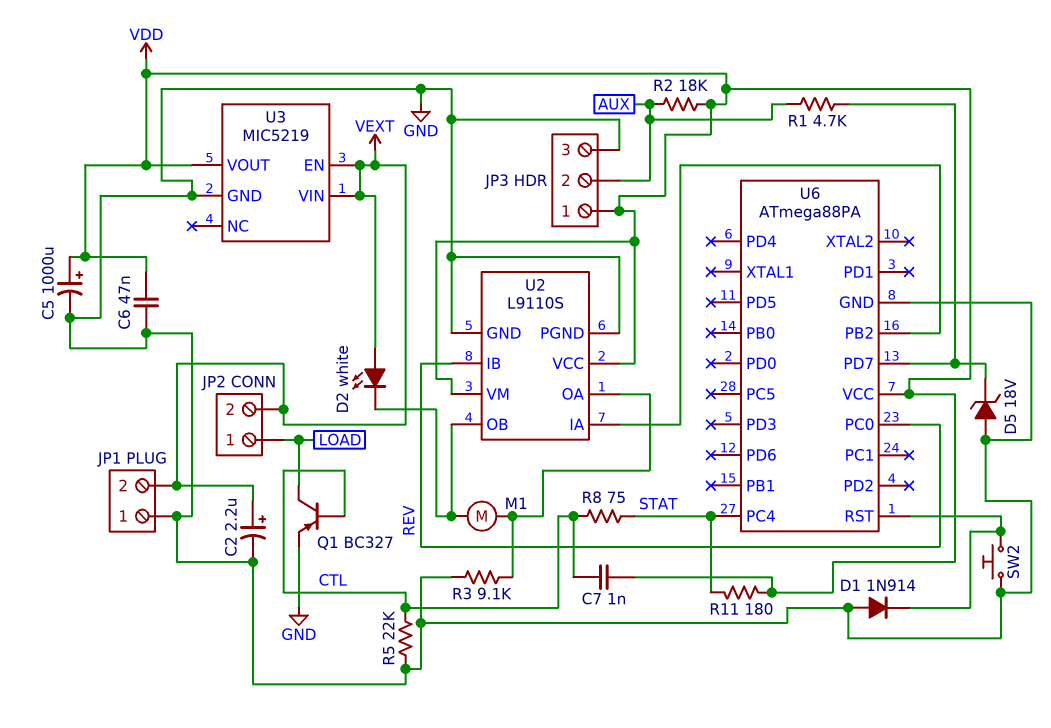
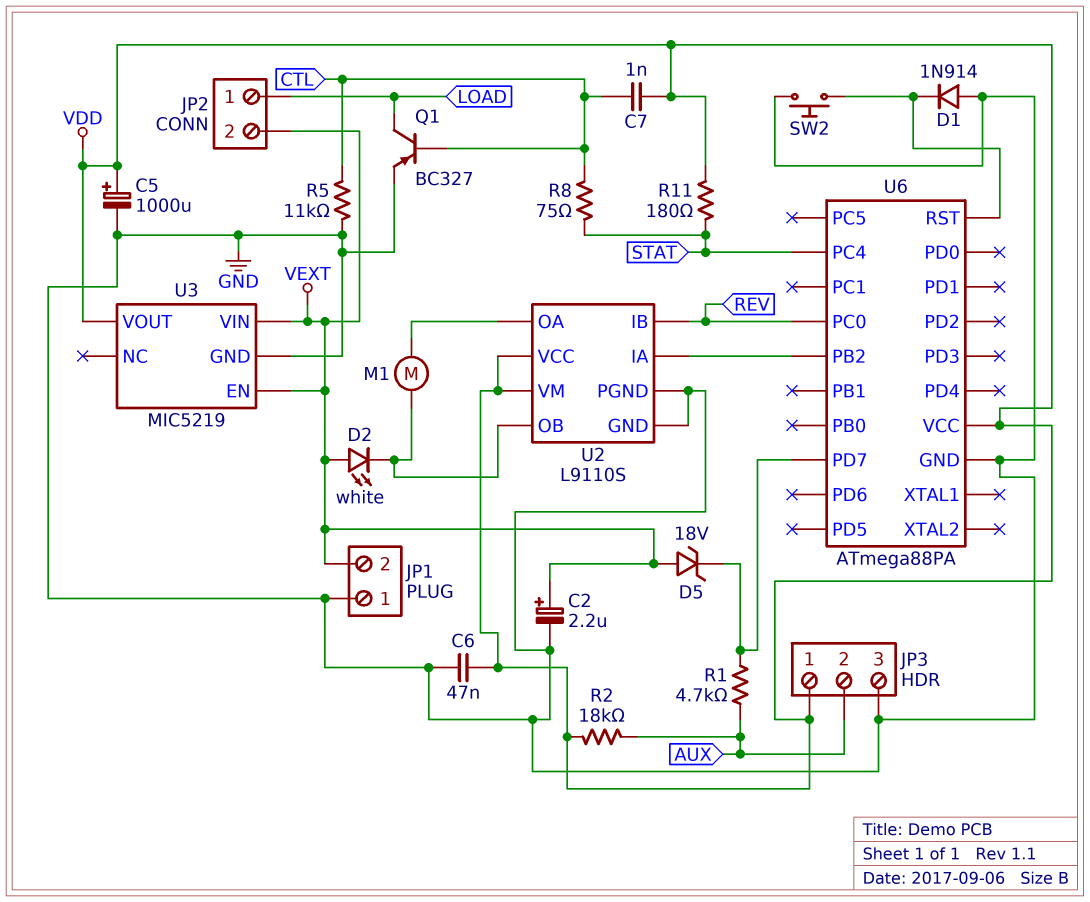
D5: zener 18V (A GND, K U6/PD7) -> zener 18V (A VEXT, K U6/PD7)
R3: 9.1k (GND, U2/OA) -> none
R5: 22k (CTL, GND) -> 11k (CTL, GND)

